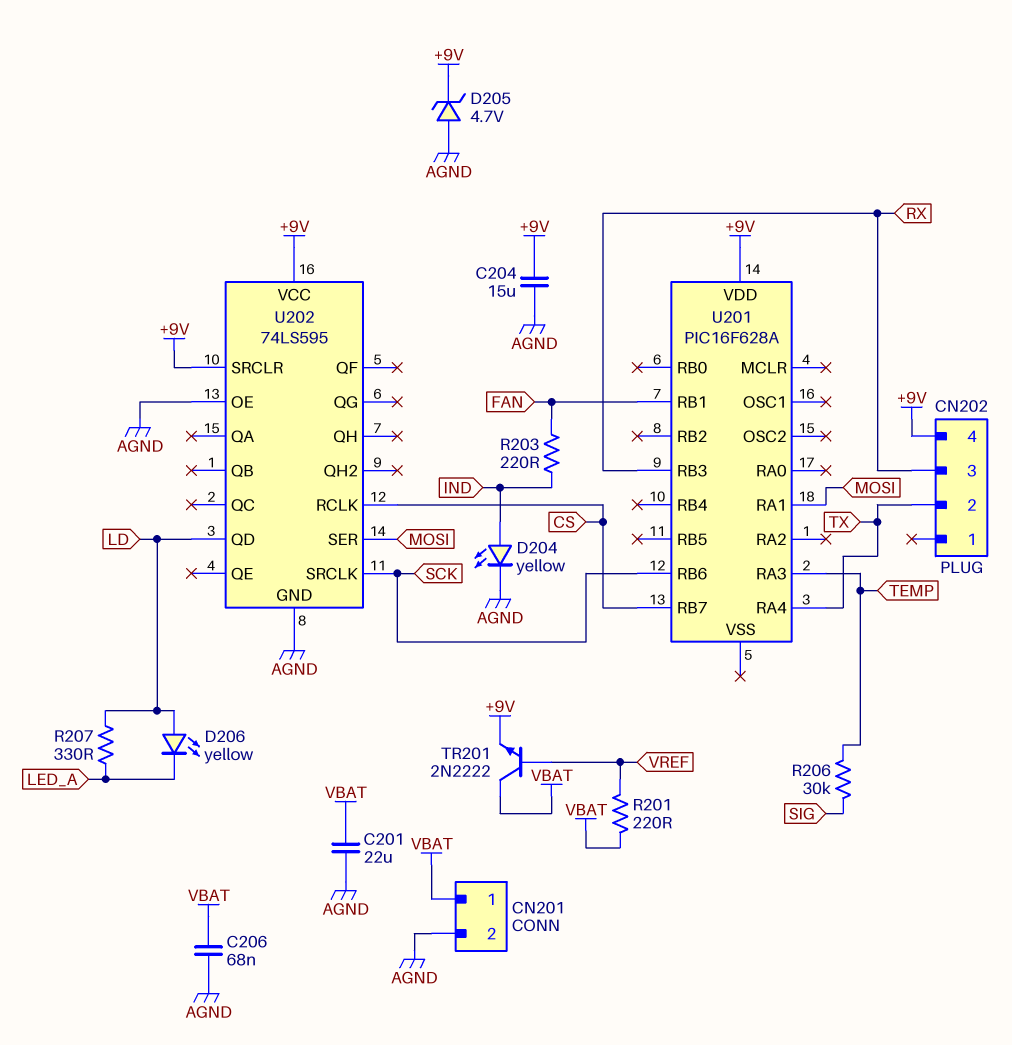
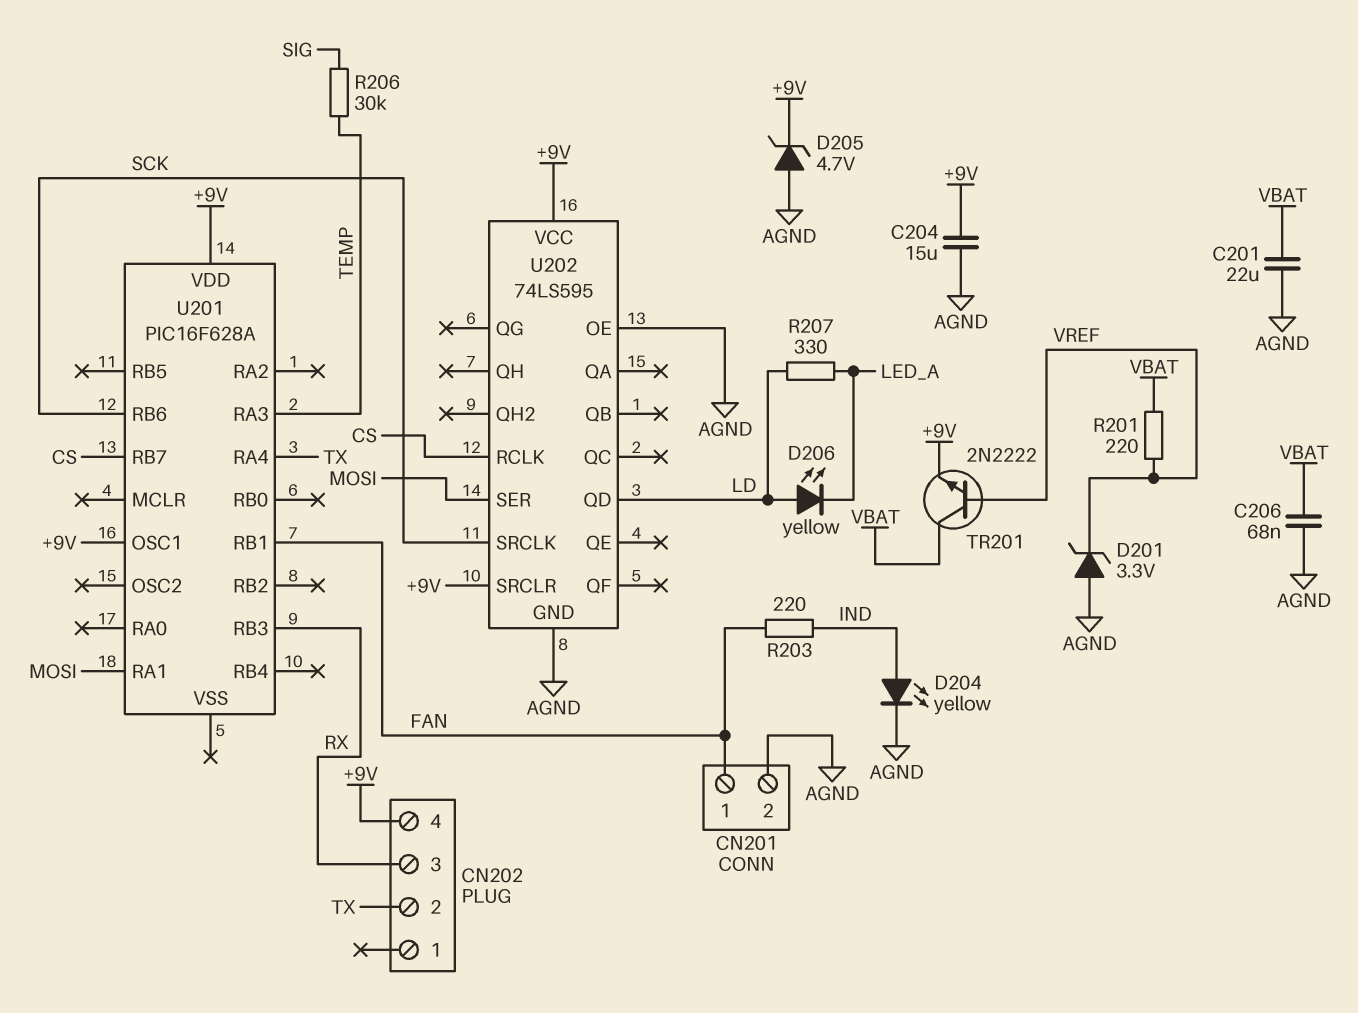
CN201 pin 1: VBAT -> FAN
D201: none -> zener 3.3V (A AGND, K VREF)
U201 pin OSC1: none -> +9V

